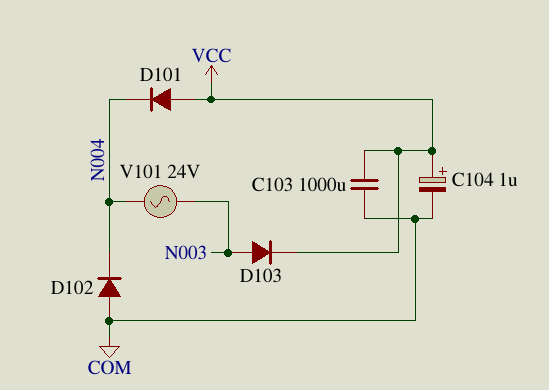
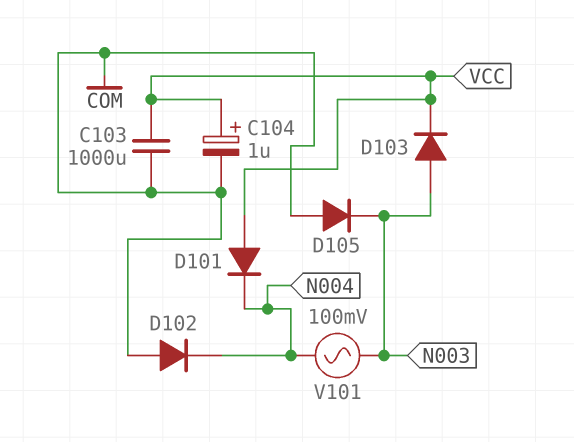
D105: none -> diode (A COM, K N003)
V101: AC 24V (N003, N004) -> AC 100mV (N003, N004)

